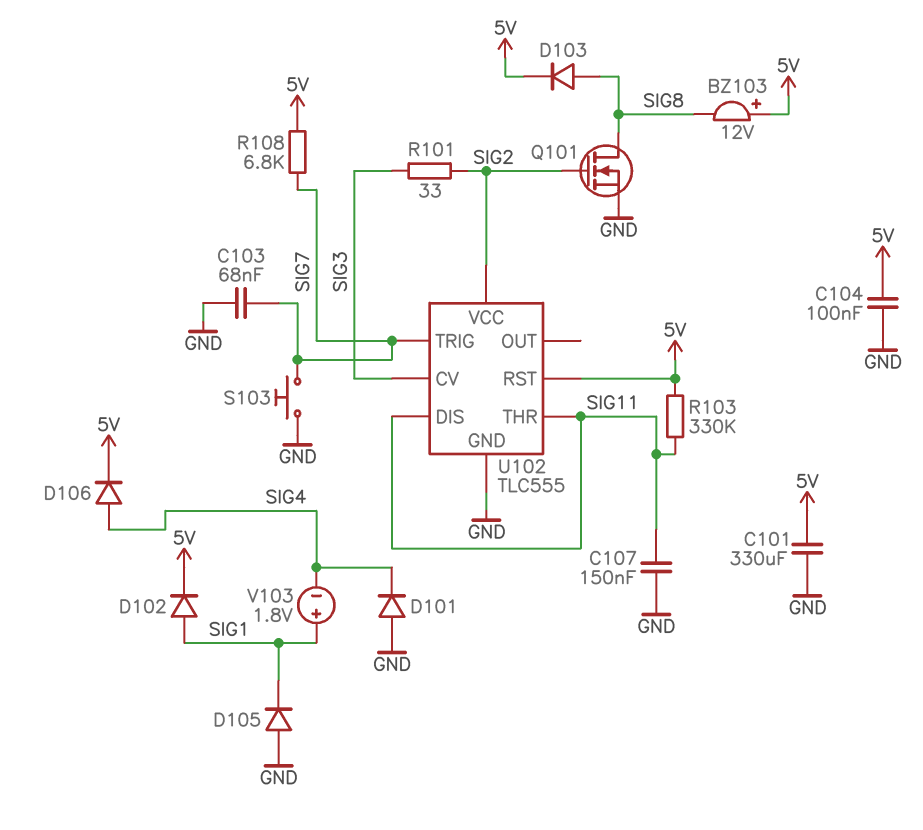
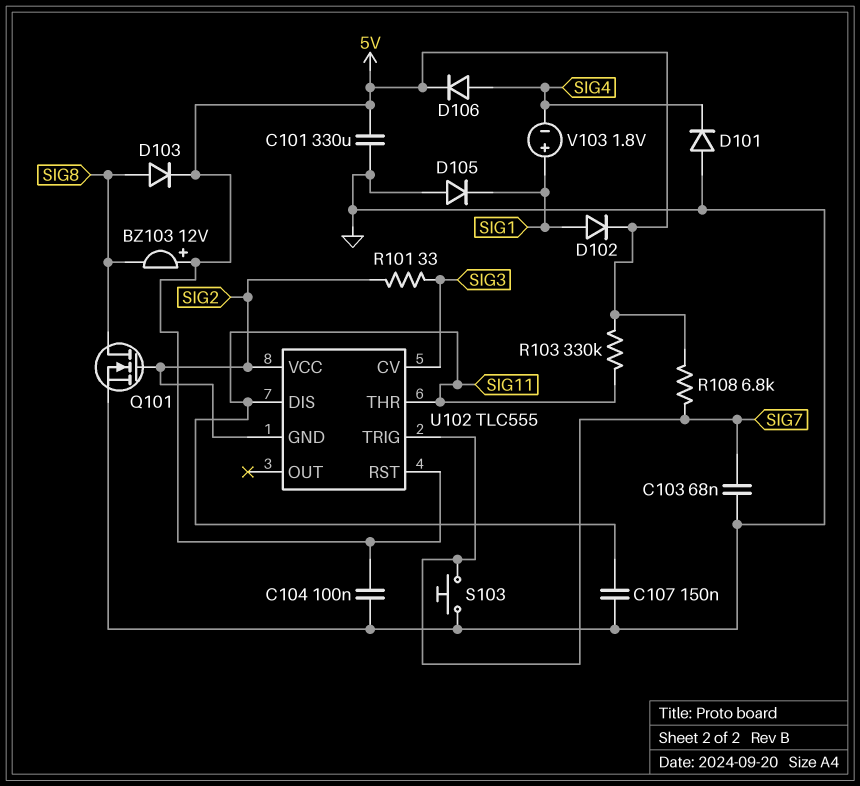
U102 pin GND: GND -> SIG2

